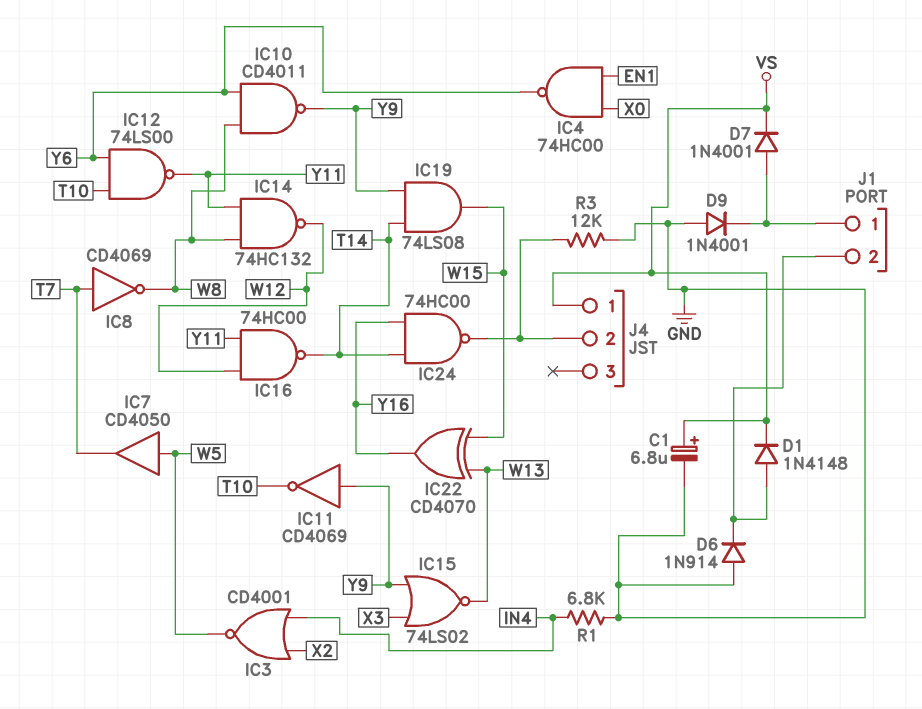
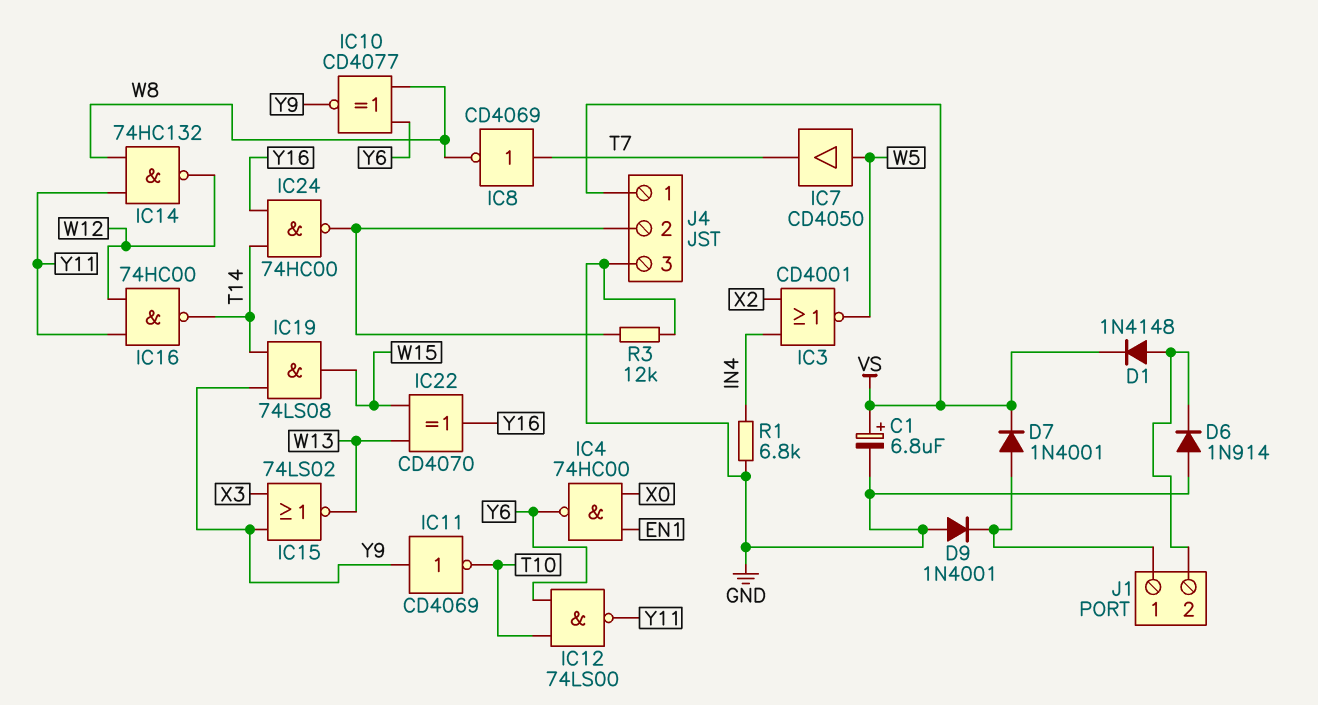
IC10: NAND CD4011 (in W8, in Y6, out Y9) -> XNOR CD4077 (in W8, in Y6, out Y9)
J4 pin 3: none -> GND

